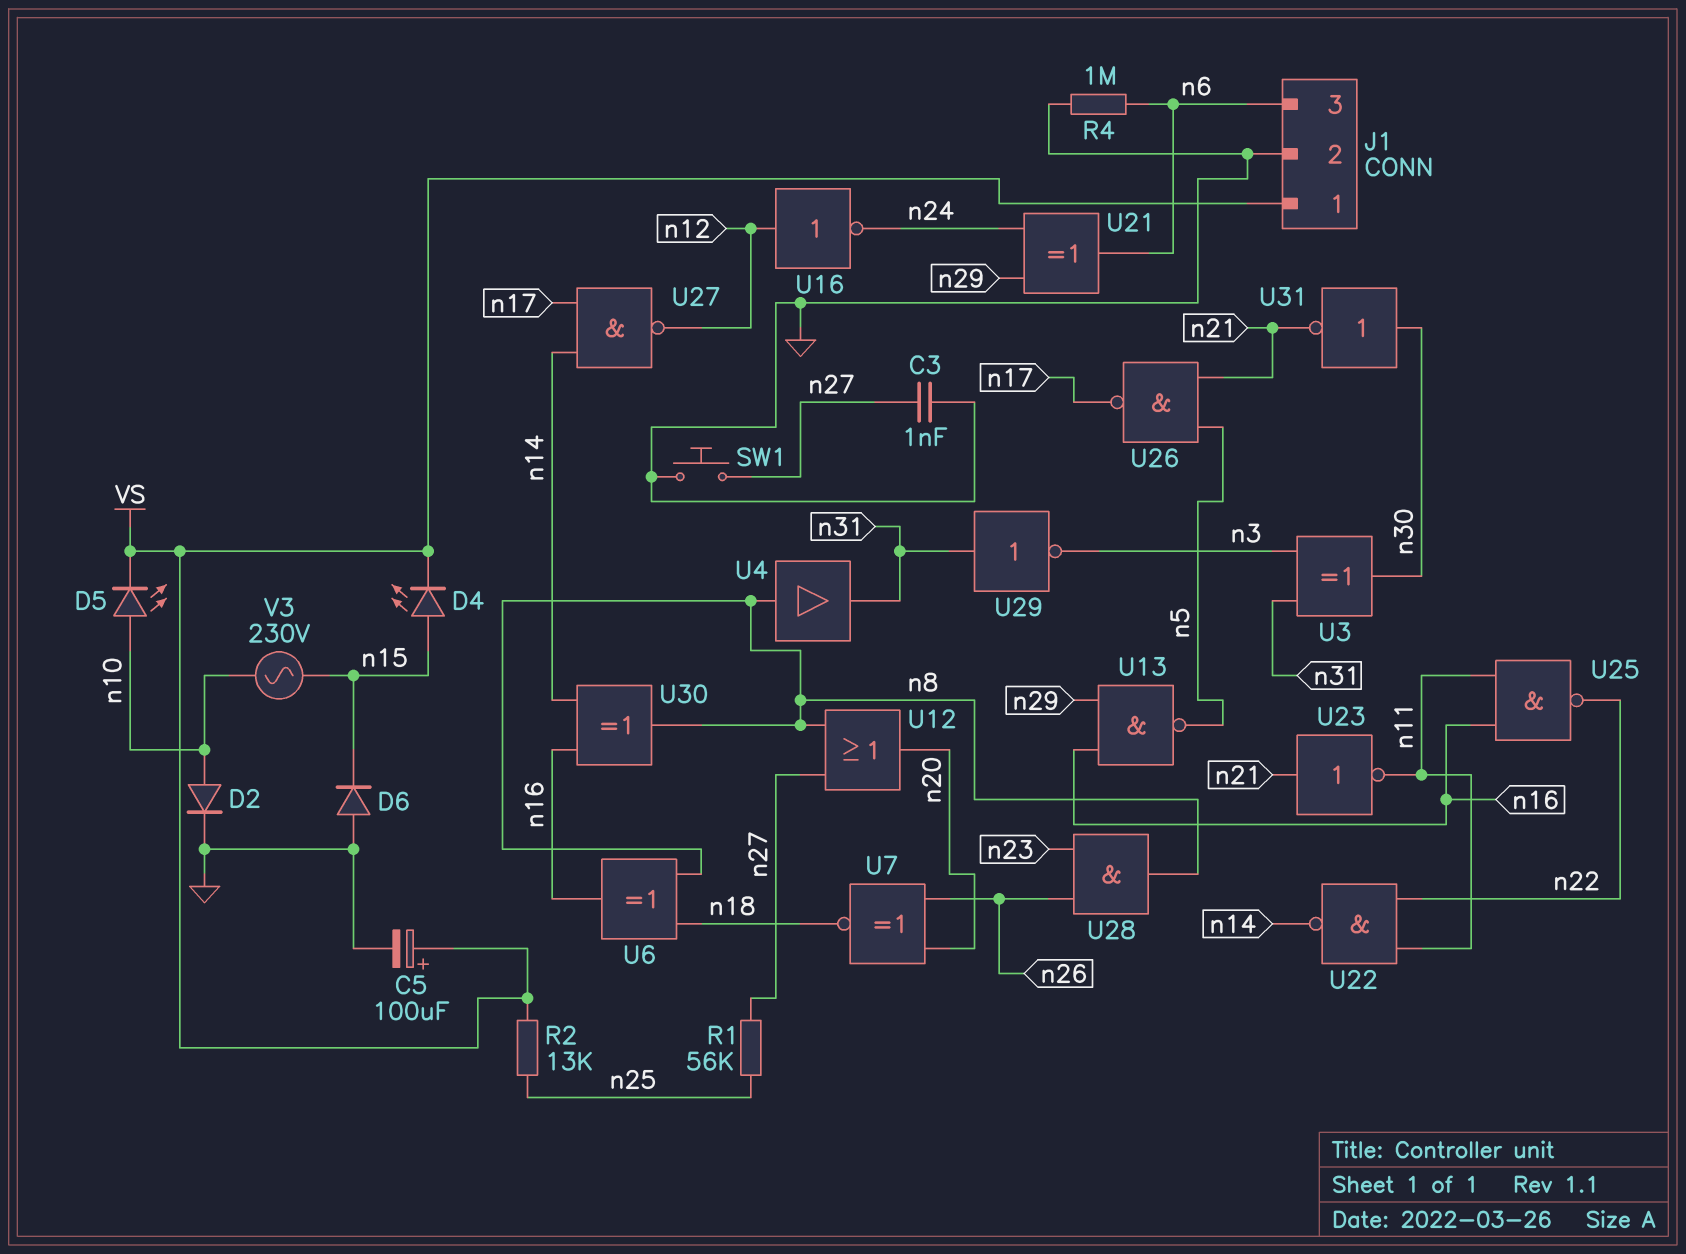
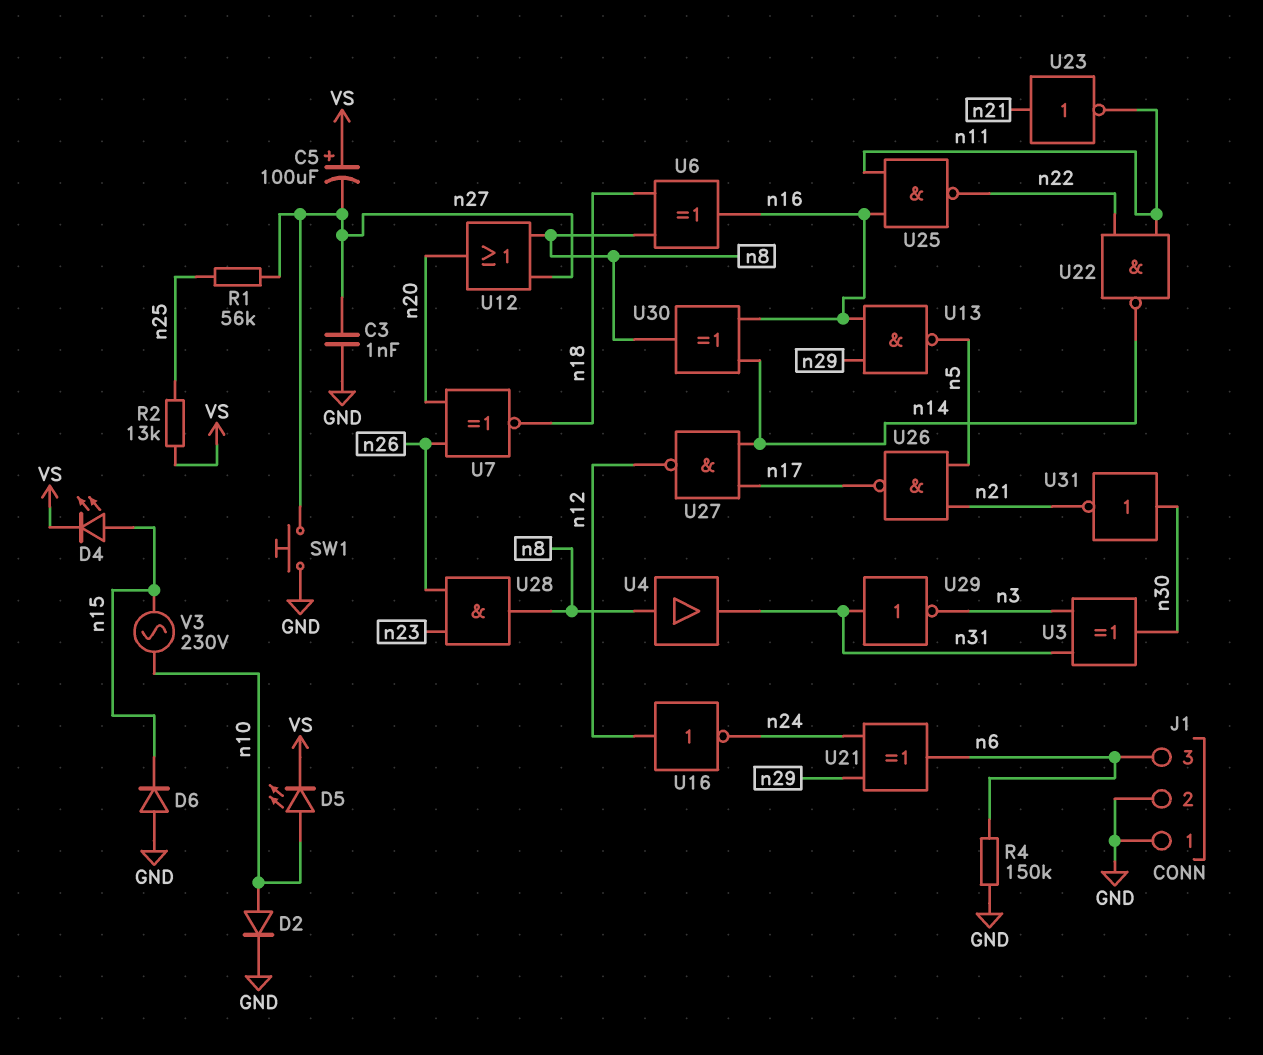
C5: 100uF (plus VS, minus GND) -> 100uF (plus VS, minus n27)
J1 pin 1: VS -> GND
R4: 1M (GND, n6) -> 150k (GND, n6)

